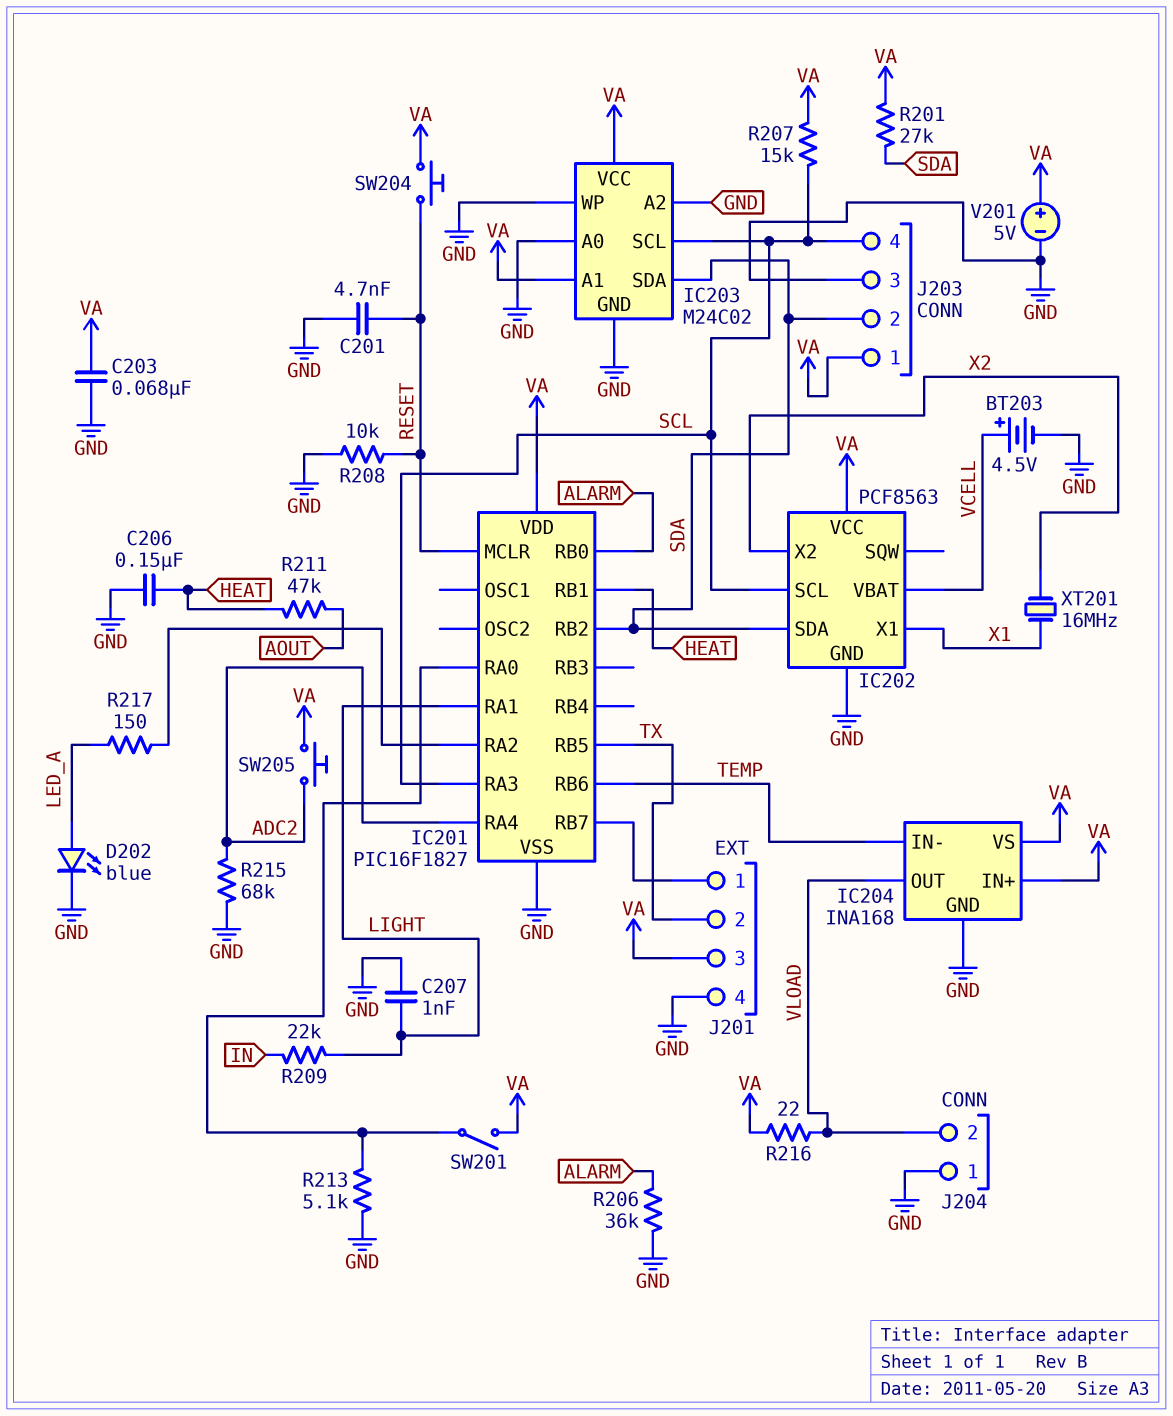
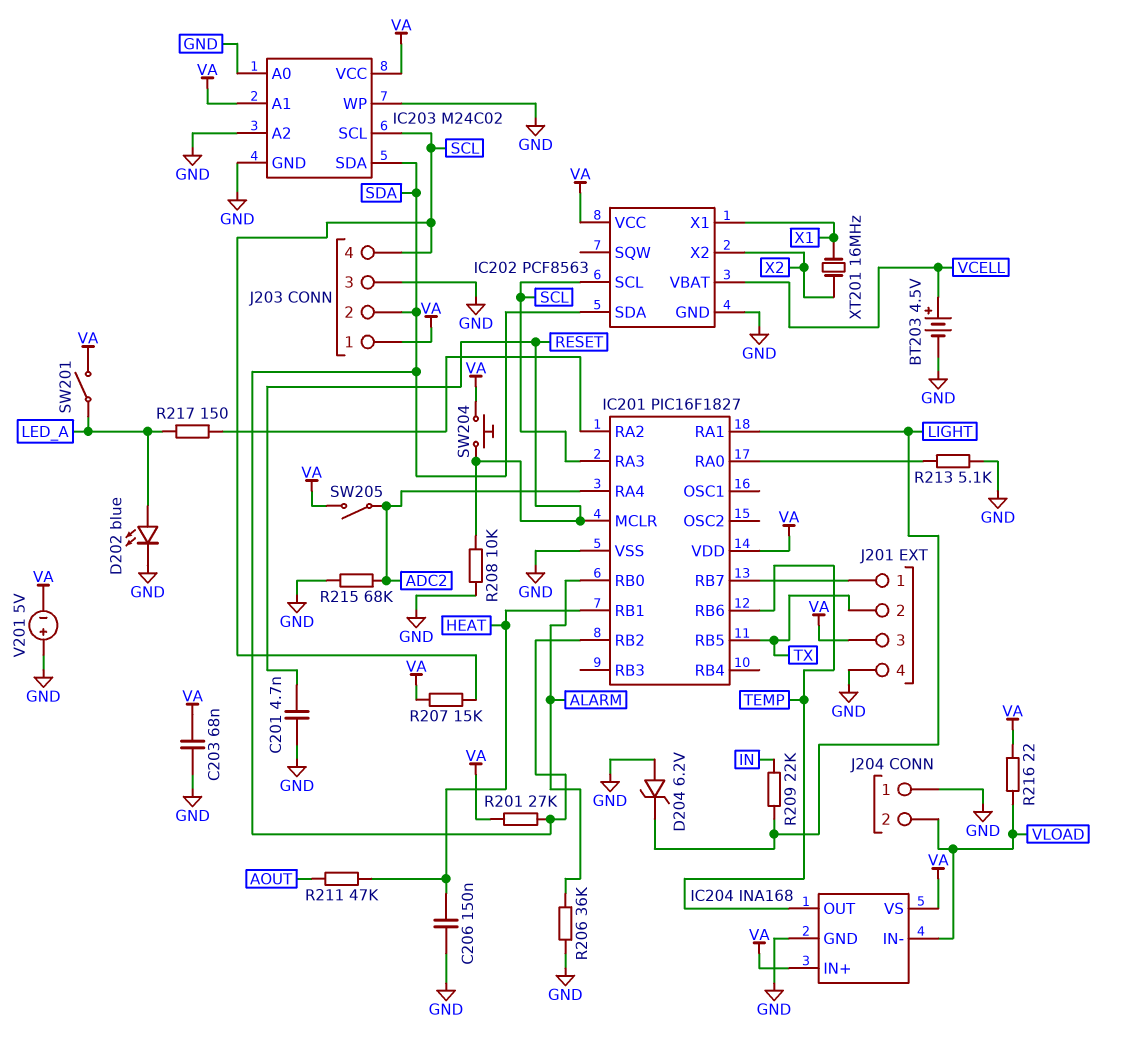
C207: 1nF (GND, LIGHT) -> none
D204: none -> zener 6.2V (A GND, K LIGHT)
IC204 pin IN-: TEMP -> VLOAD
IC204 pin OUT: VLOAD -> TEMP
SW201: switch (IC201/RA0, VA) -> switch (LED_A, VA)
SW205: button (ADC2, VA) -> switch (ADC2, VA)
V201: 5V (plus VA, minus GND) -> 5V (plus GND, minus VA)

